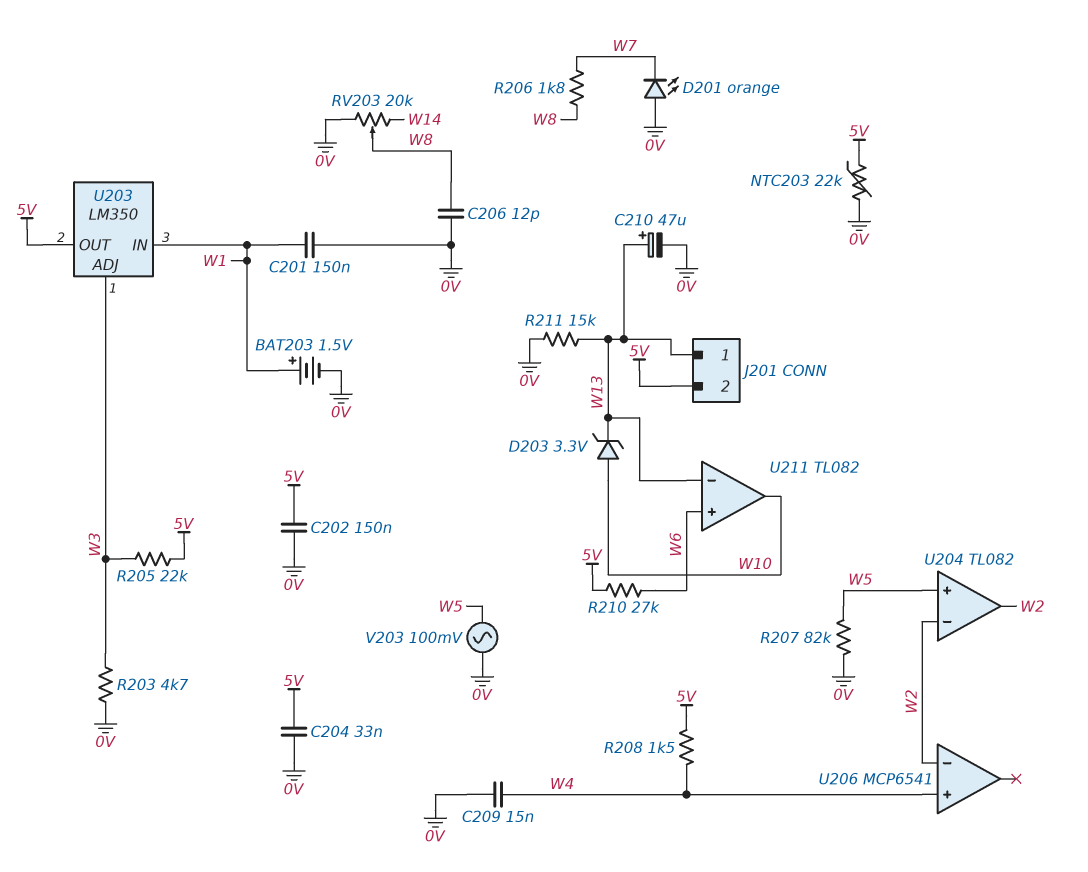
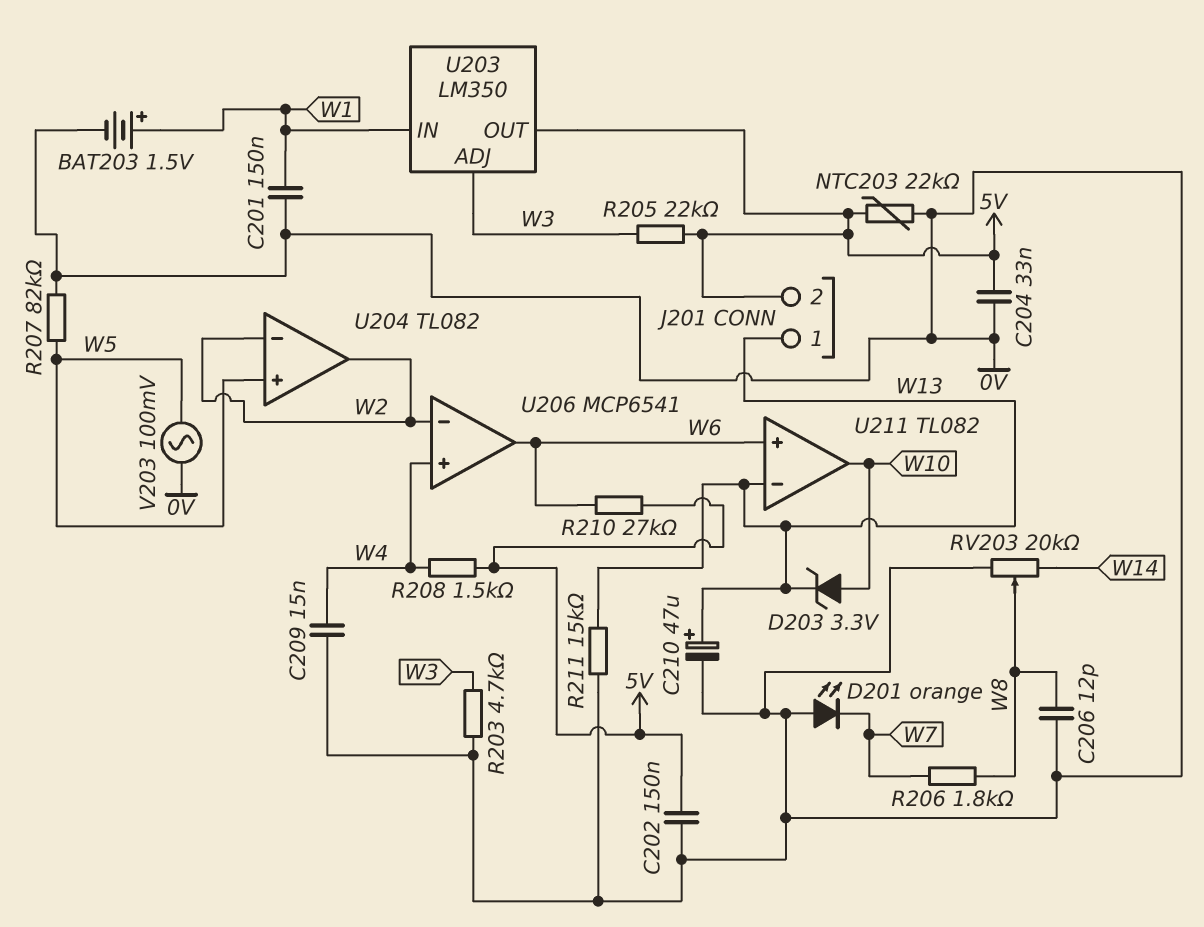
U206 pin out: none -> W6

